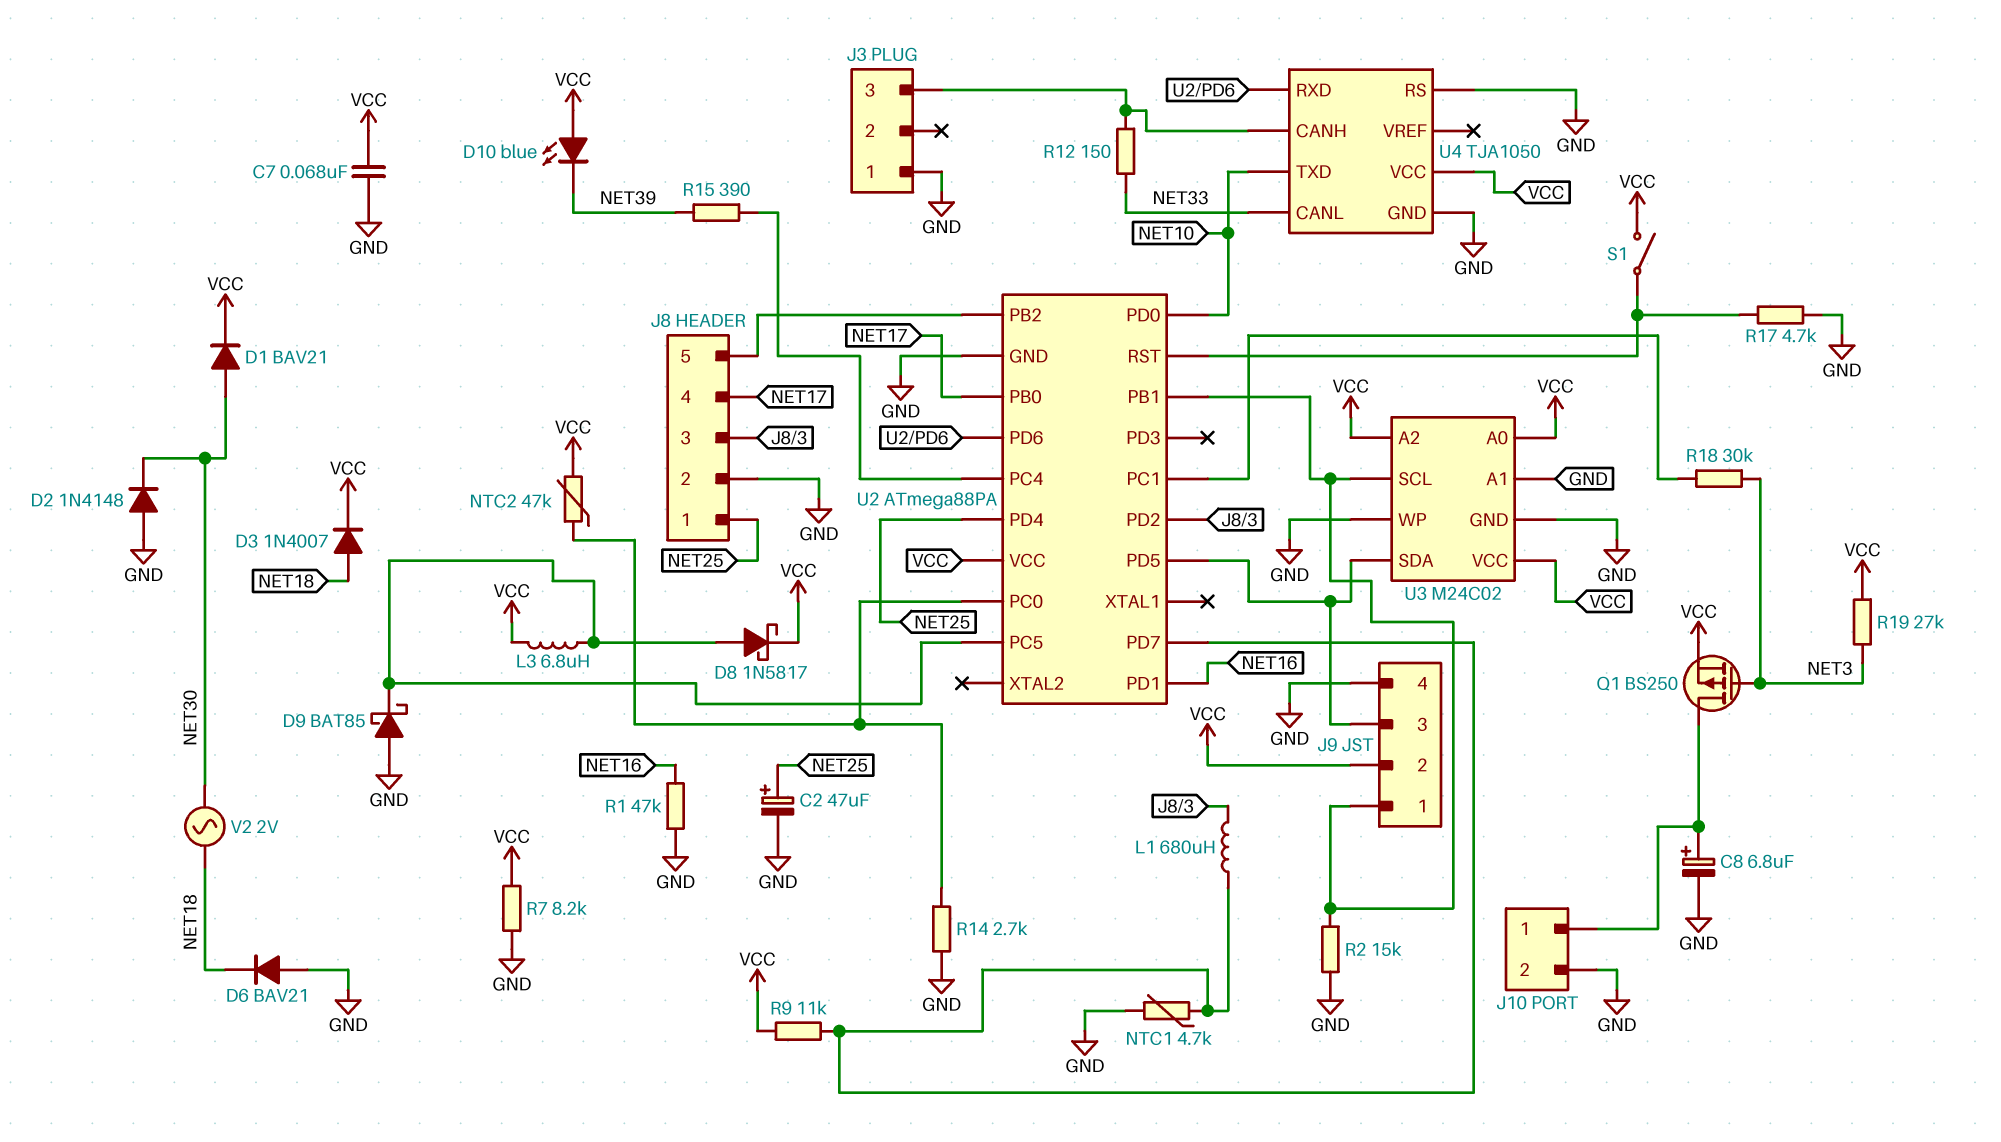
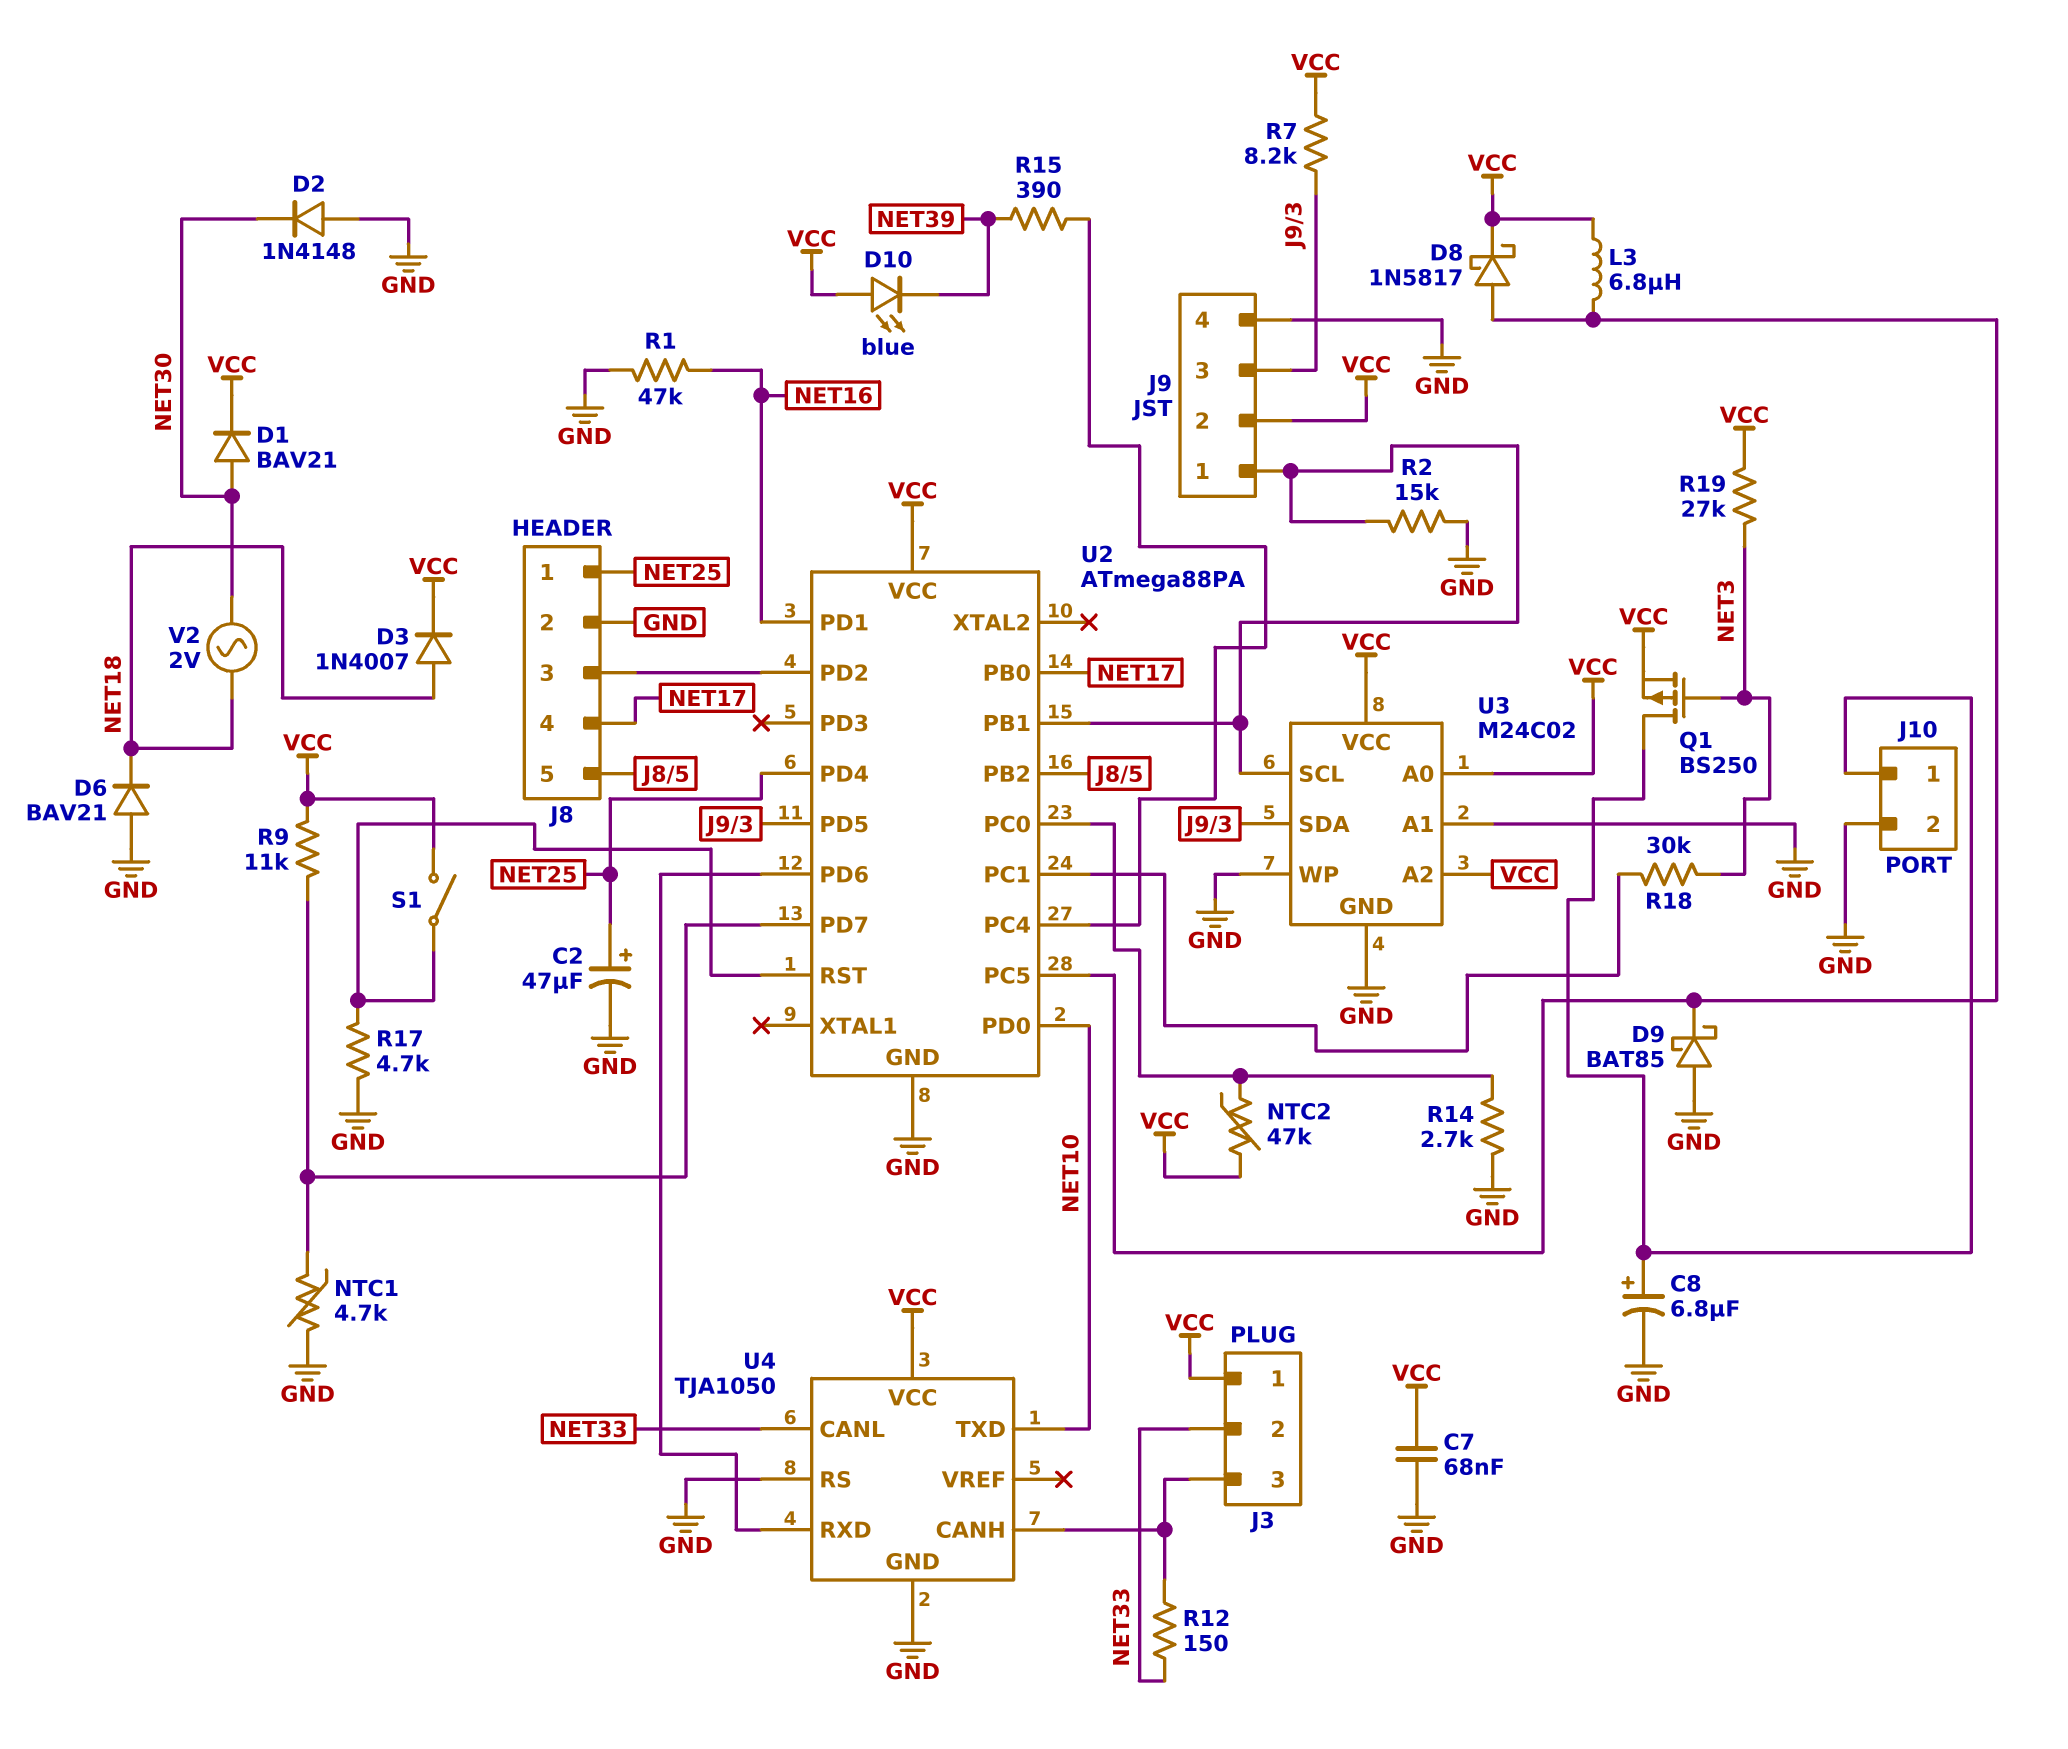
J3 pin 1: GND -> VCC
J3 pin 2: none -> NET33
L1: 680uH (J8/3, U2/PD7) -> none
R7: 8.2k (GND, VCC) -> 8.2k (J9/3, VCC)

